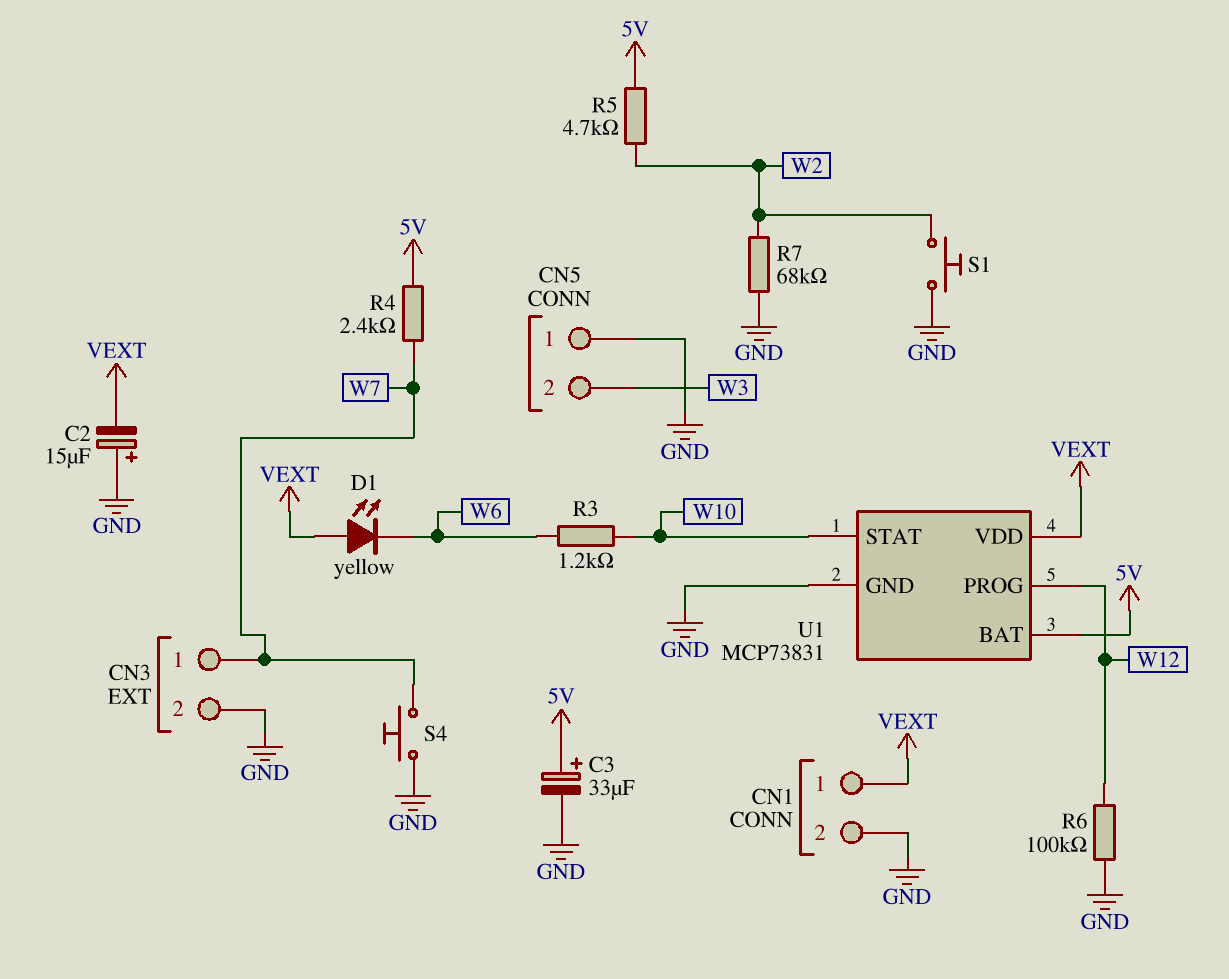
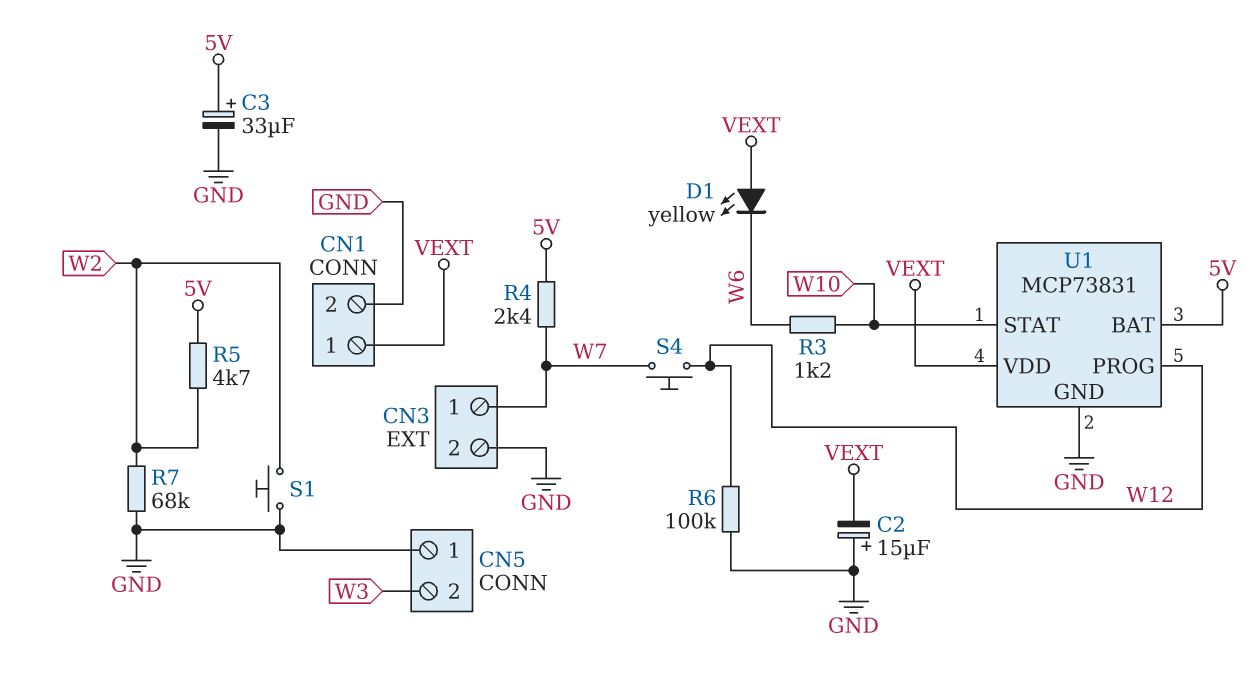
S4: button (GND, W7) -> button (W7, W12)

